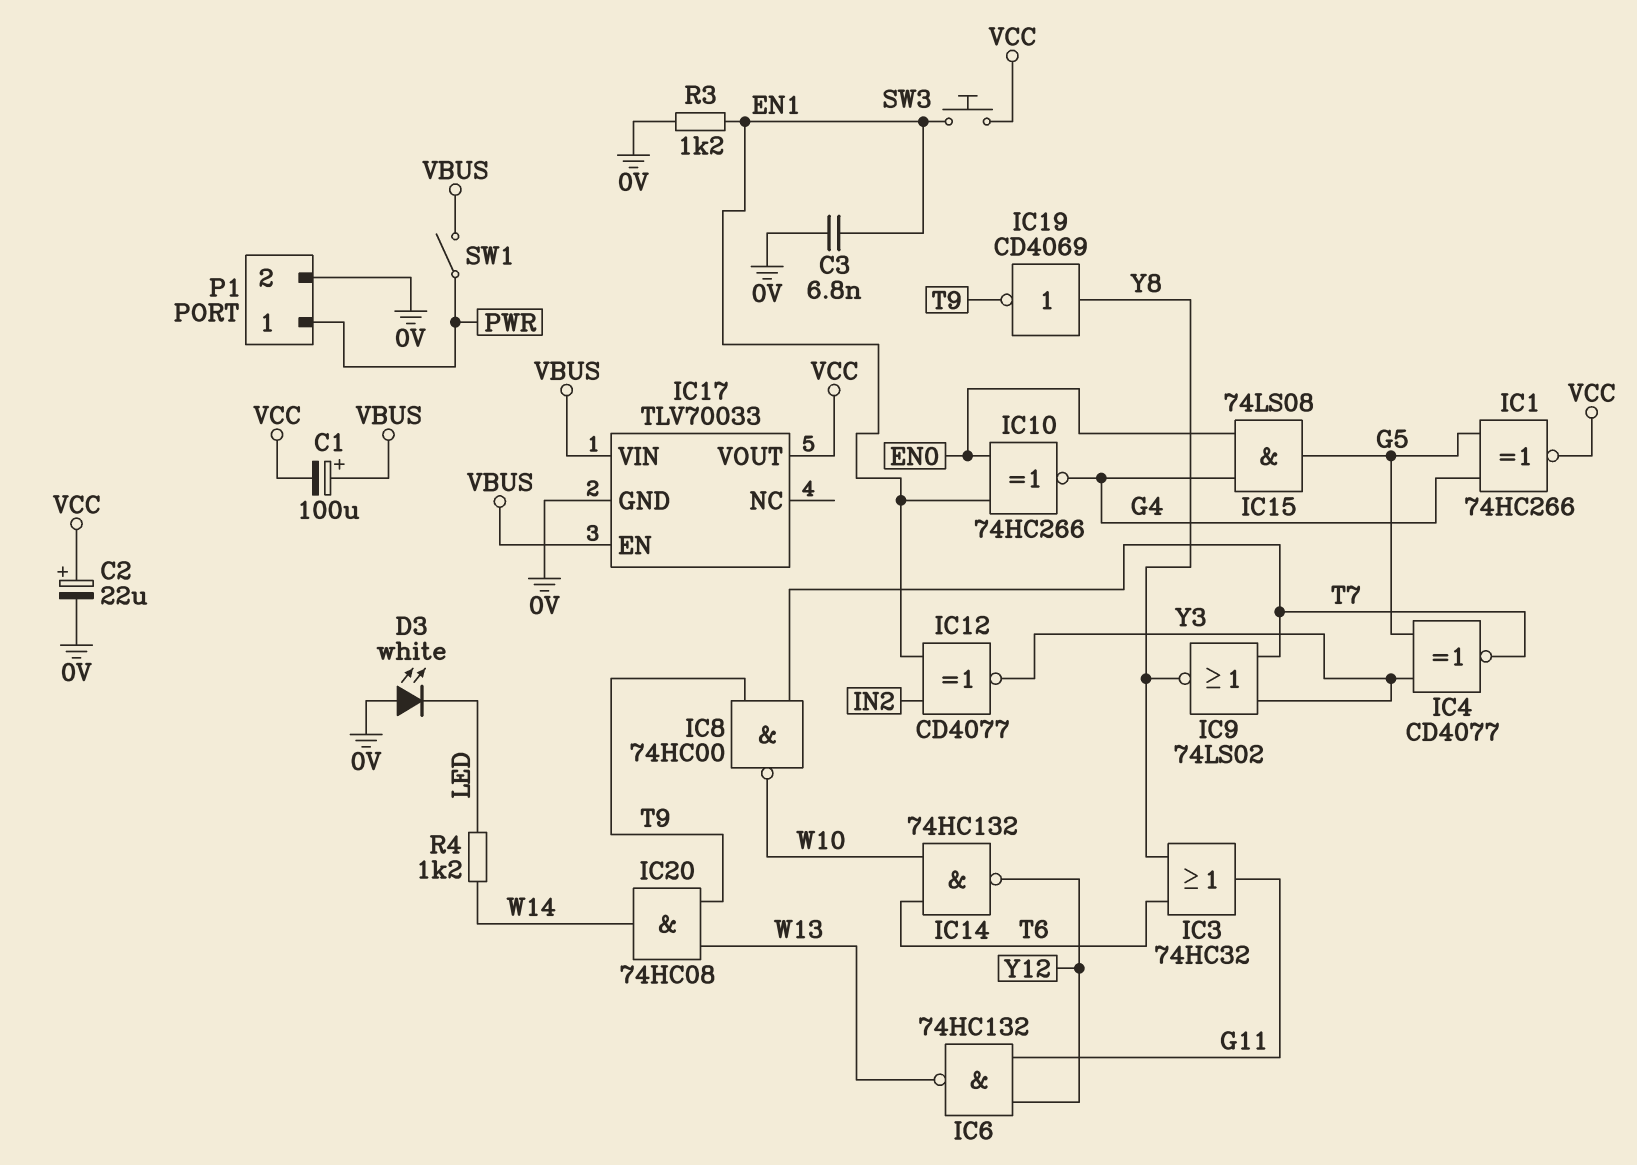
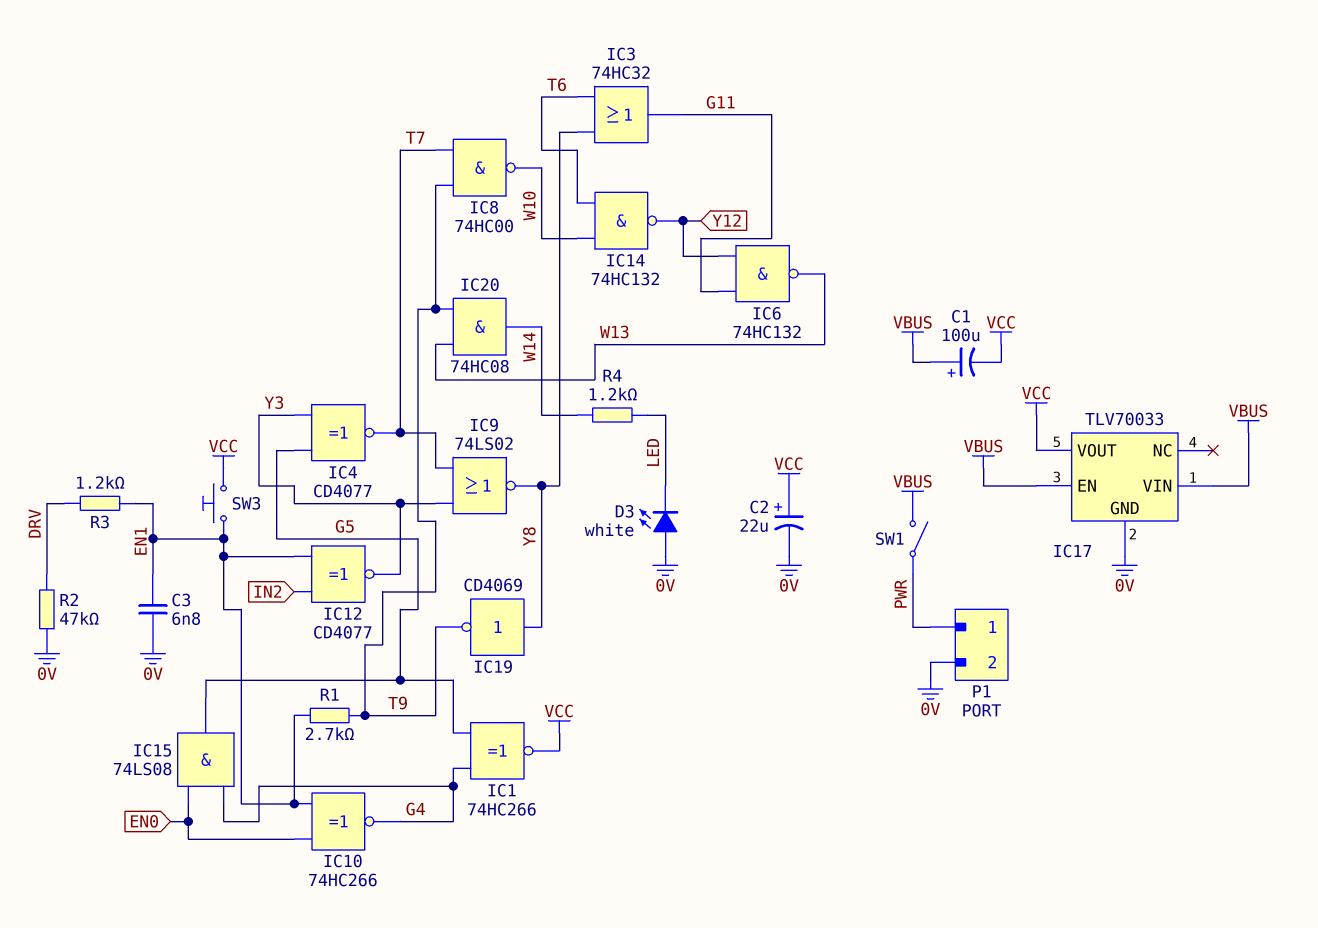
R1: none -> 2.7k (EN1, T9)
R2: none -> 47k (0V, DRV)
R3: 1.2k (0V, EN1) -> 1.2k (DRV, EN1)

